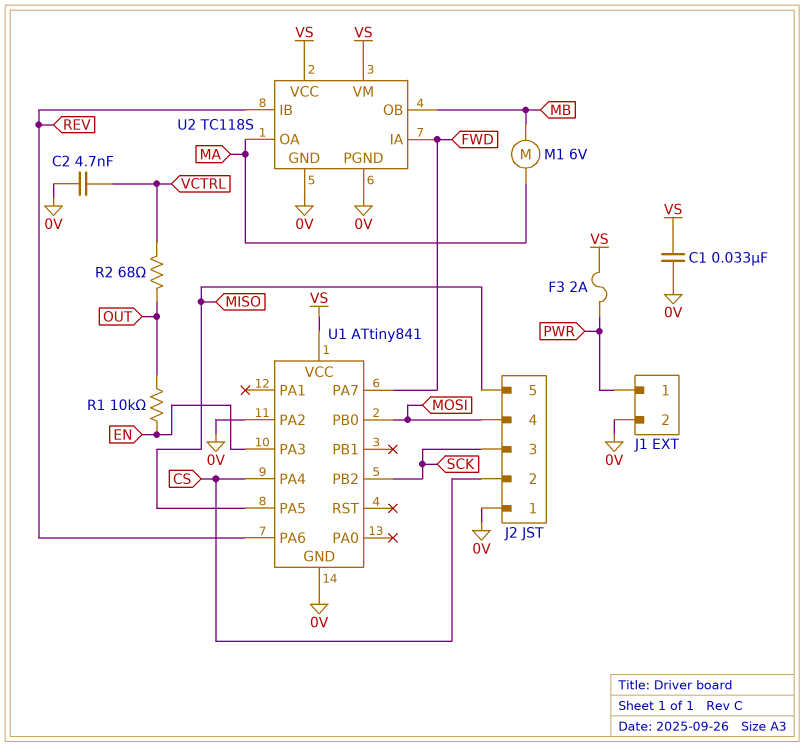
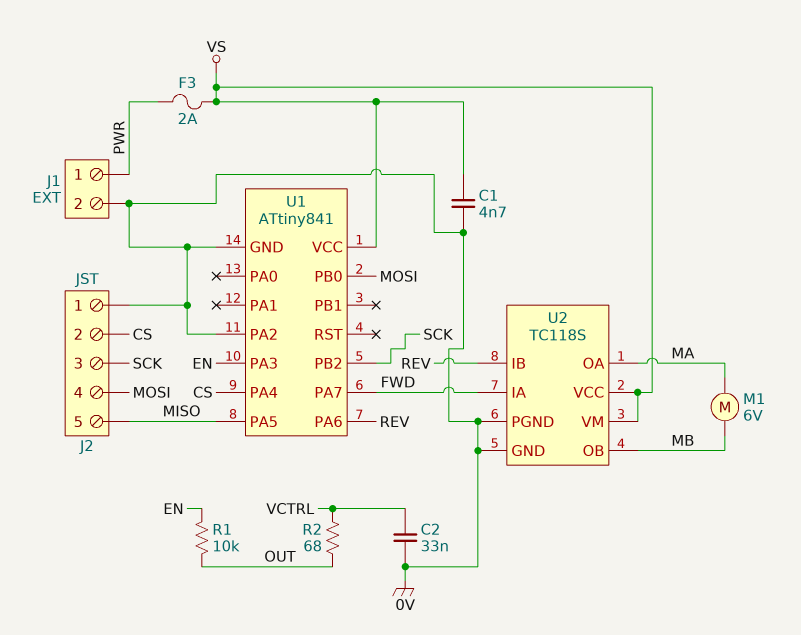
C1: 33nF (0V, VS) -> 4.7nF (0V, VS)
C2: 4.7nF (0V, VCTRL) -> 33nF (0V, VCTRL)

